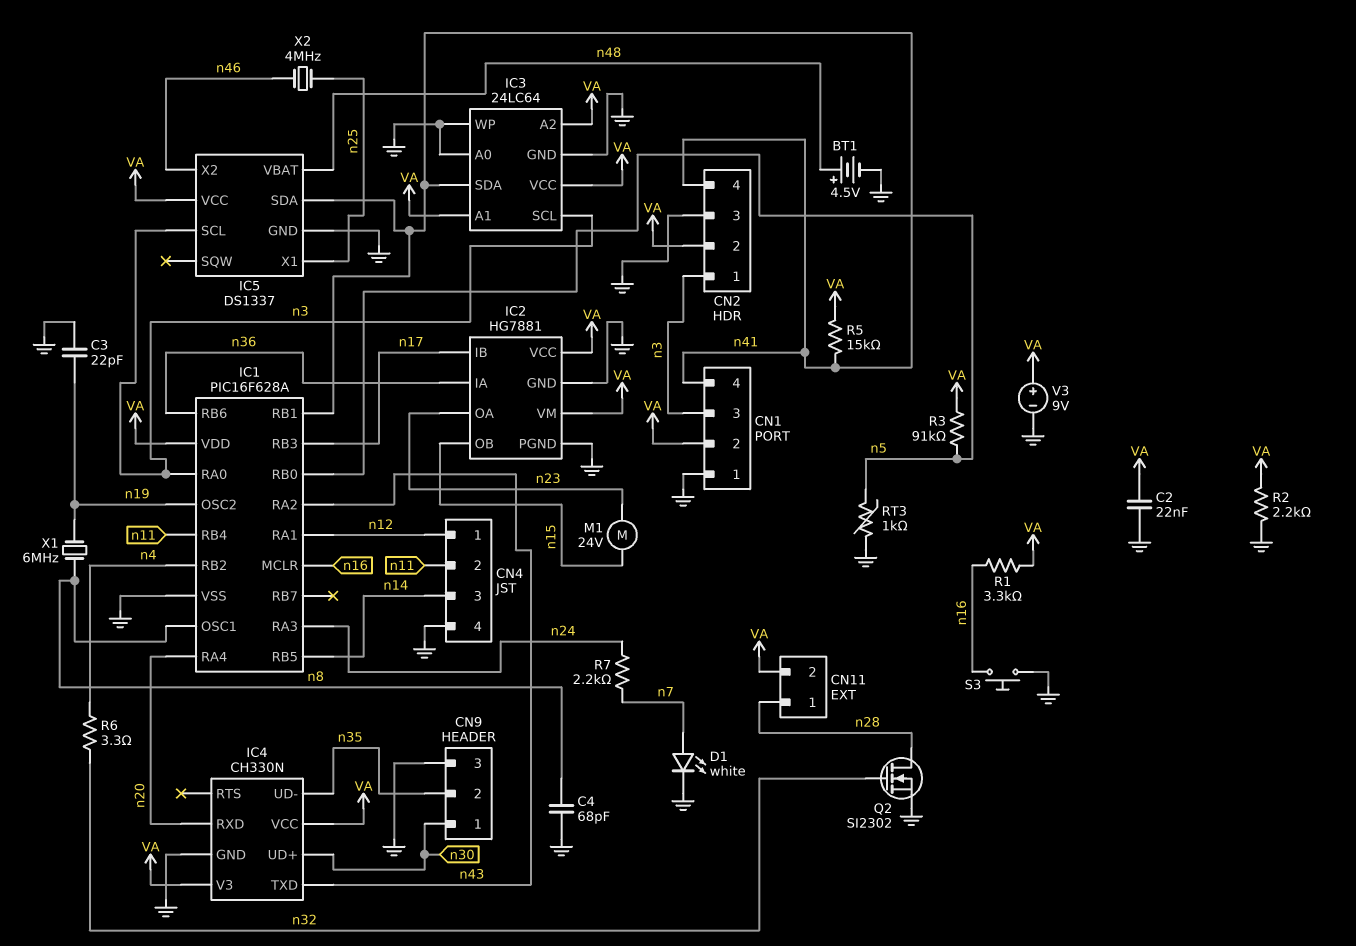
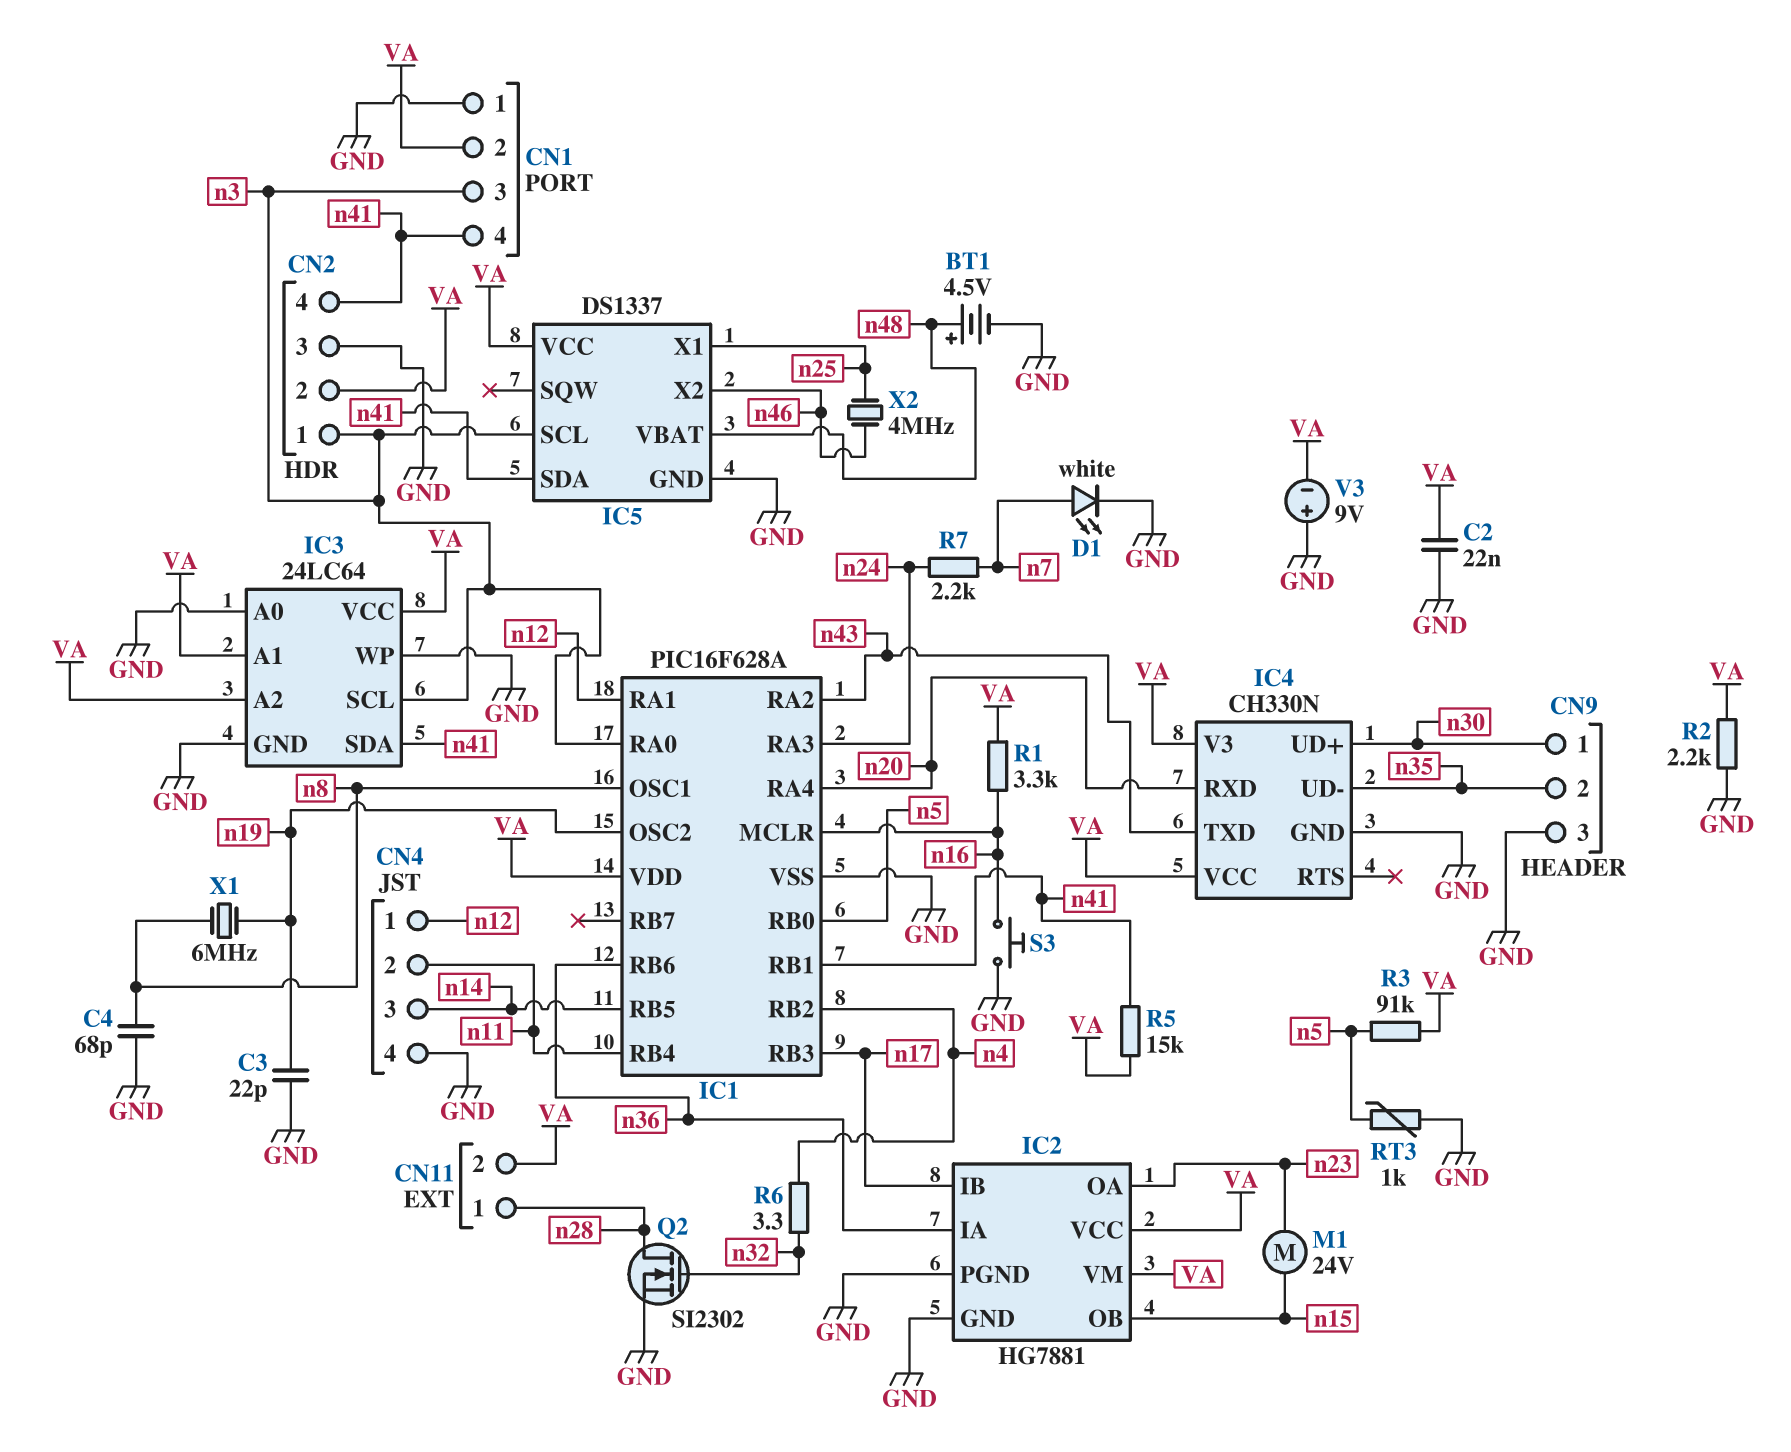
V3: 9V (plus VA, minus GND) -> 9V (plus GND, minus VA)

